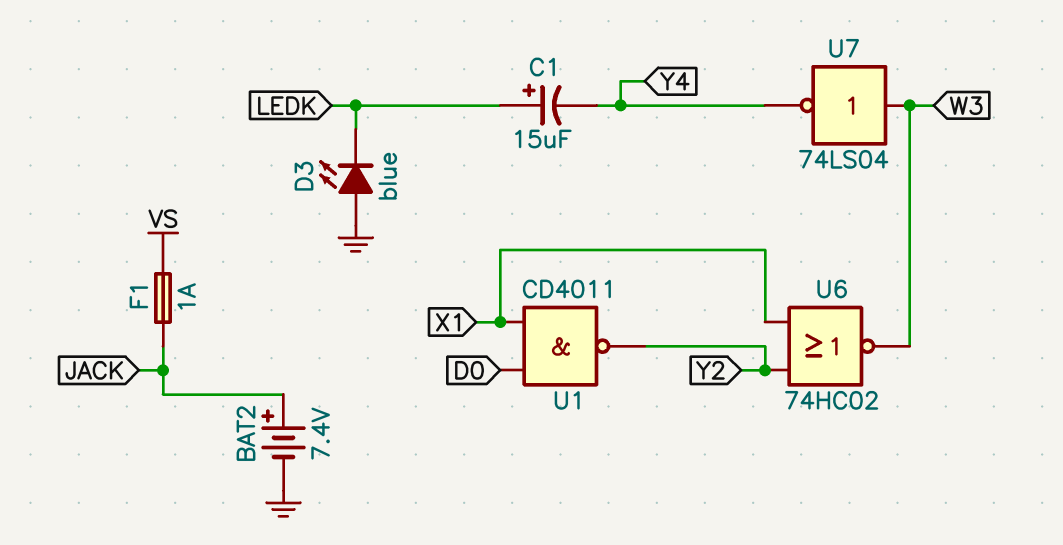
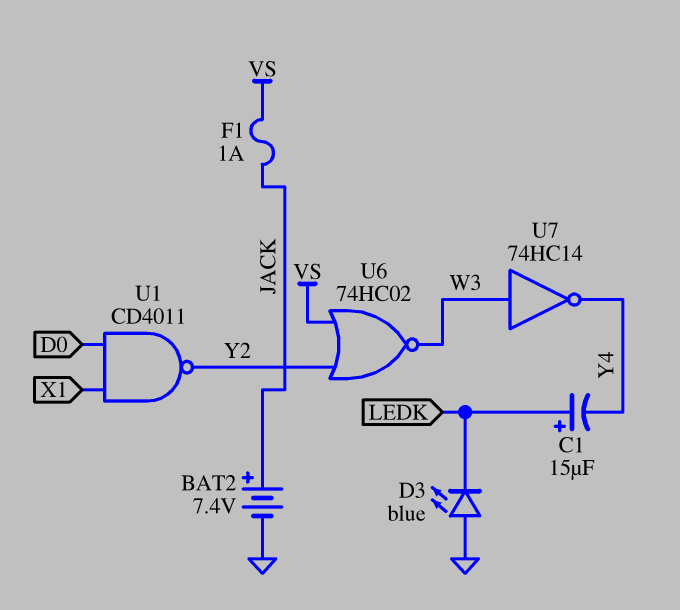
U6: NOR 74HC02 (in X1, in Y2, out W3) -> NOR 74HC02 (in VS, in Y2, out W3)
U7: NOT 74LS04 (in W3, out Y4) -> NOT 74HC14 (in W3, out Y4)

